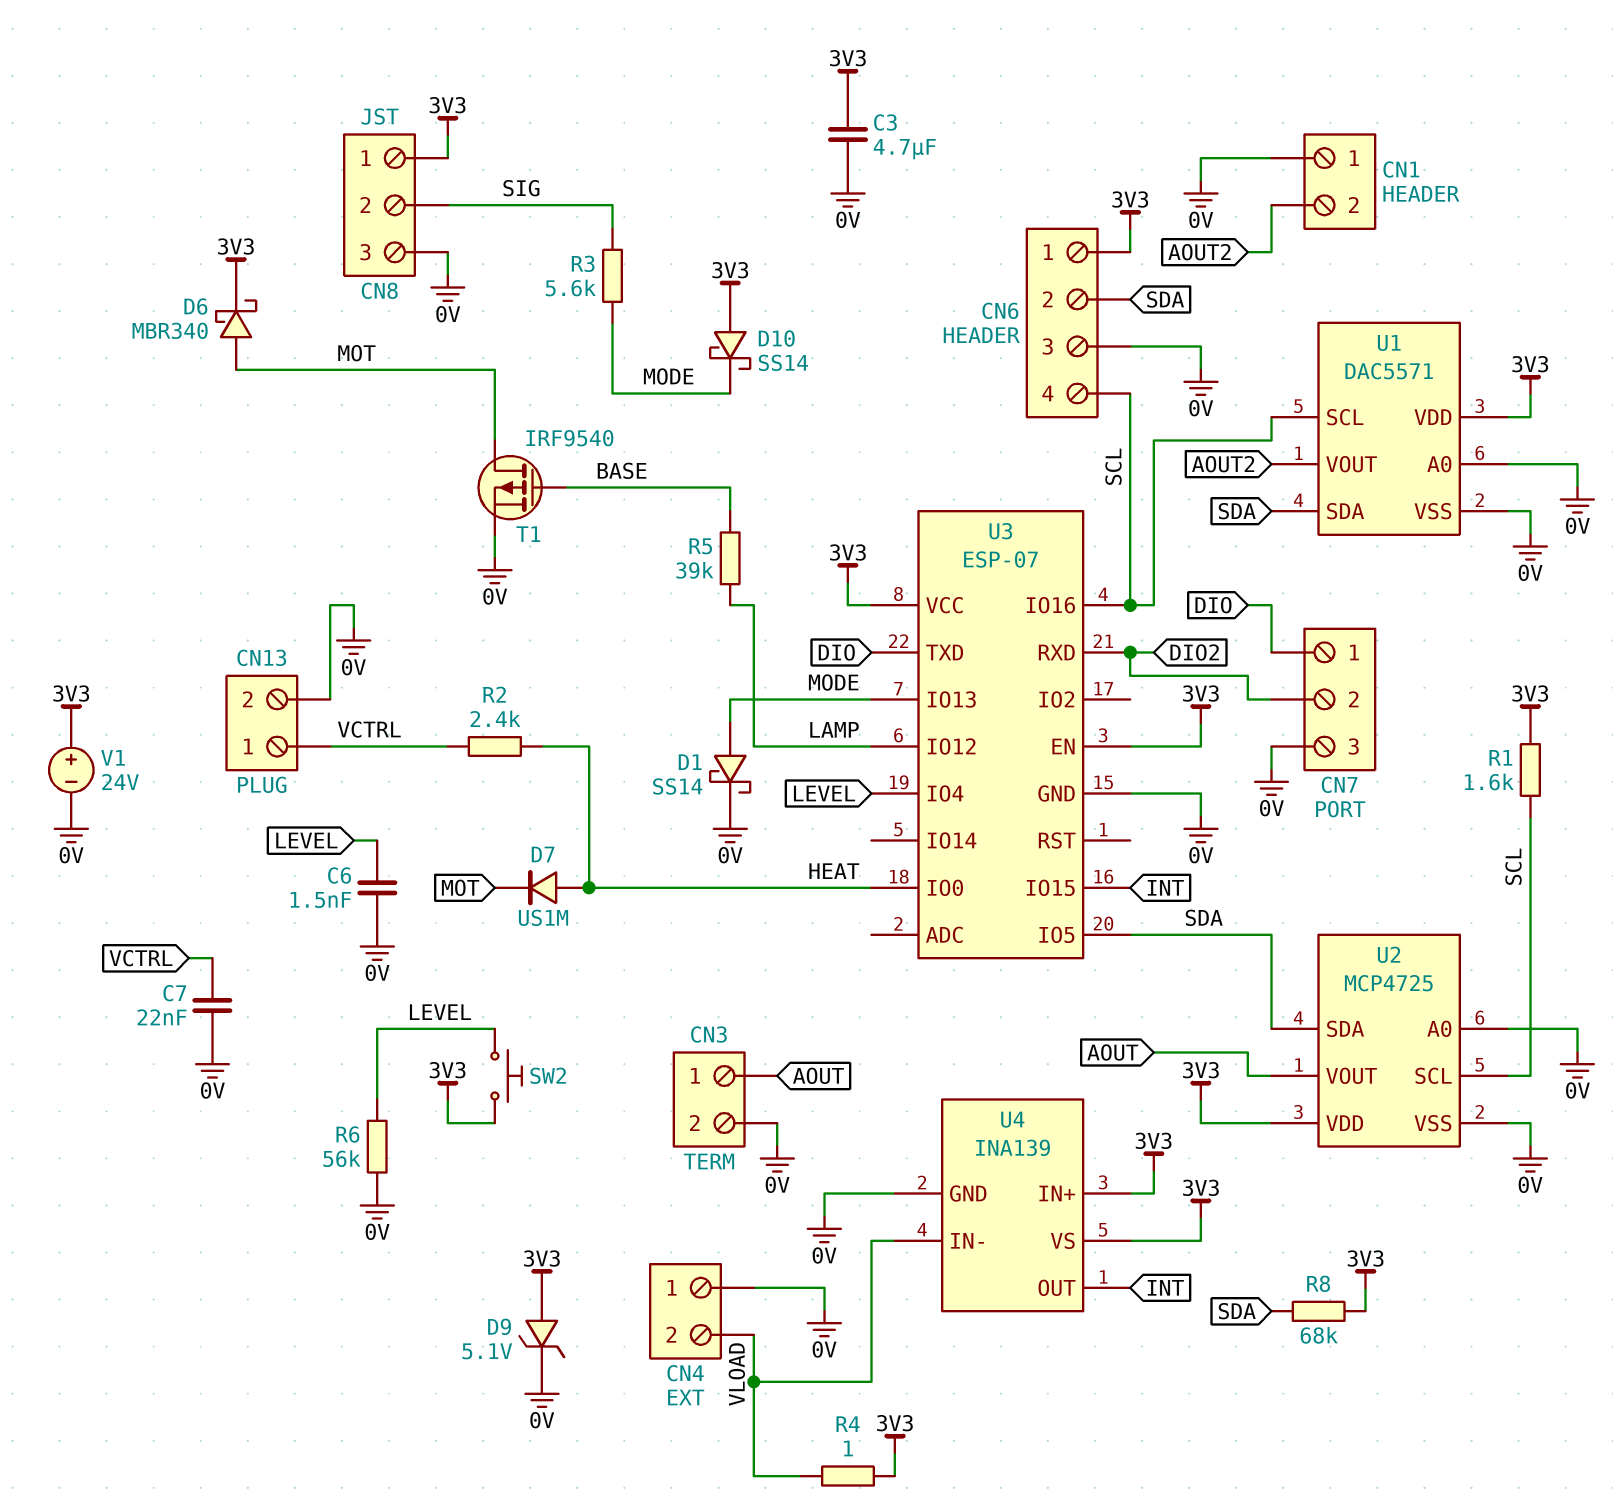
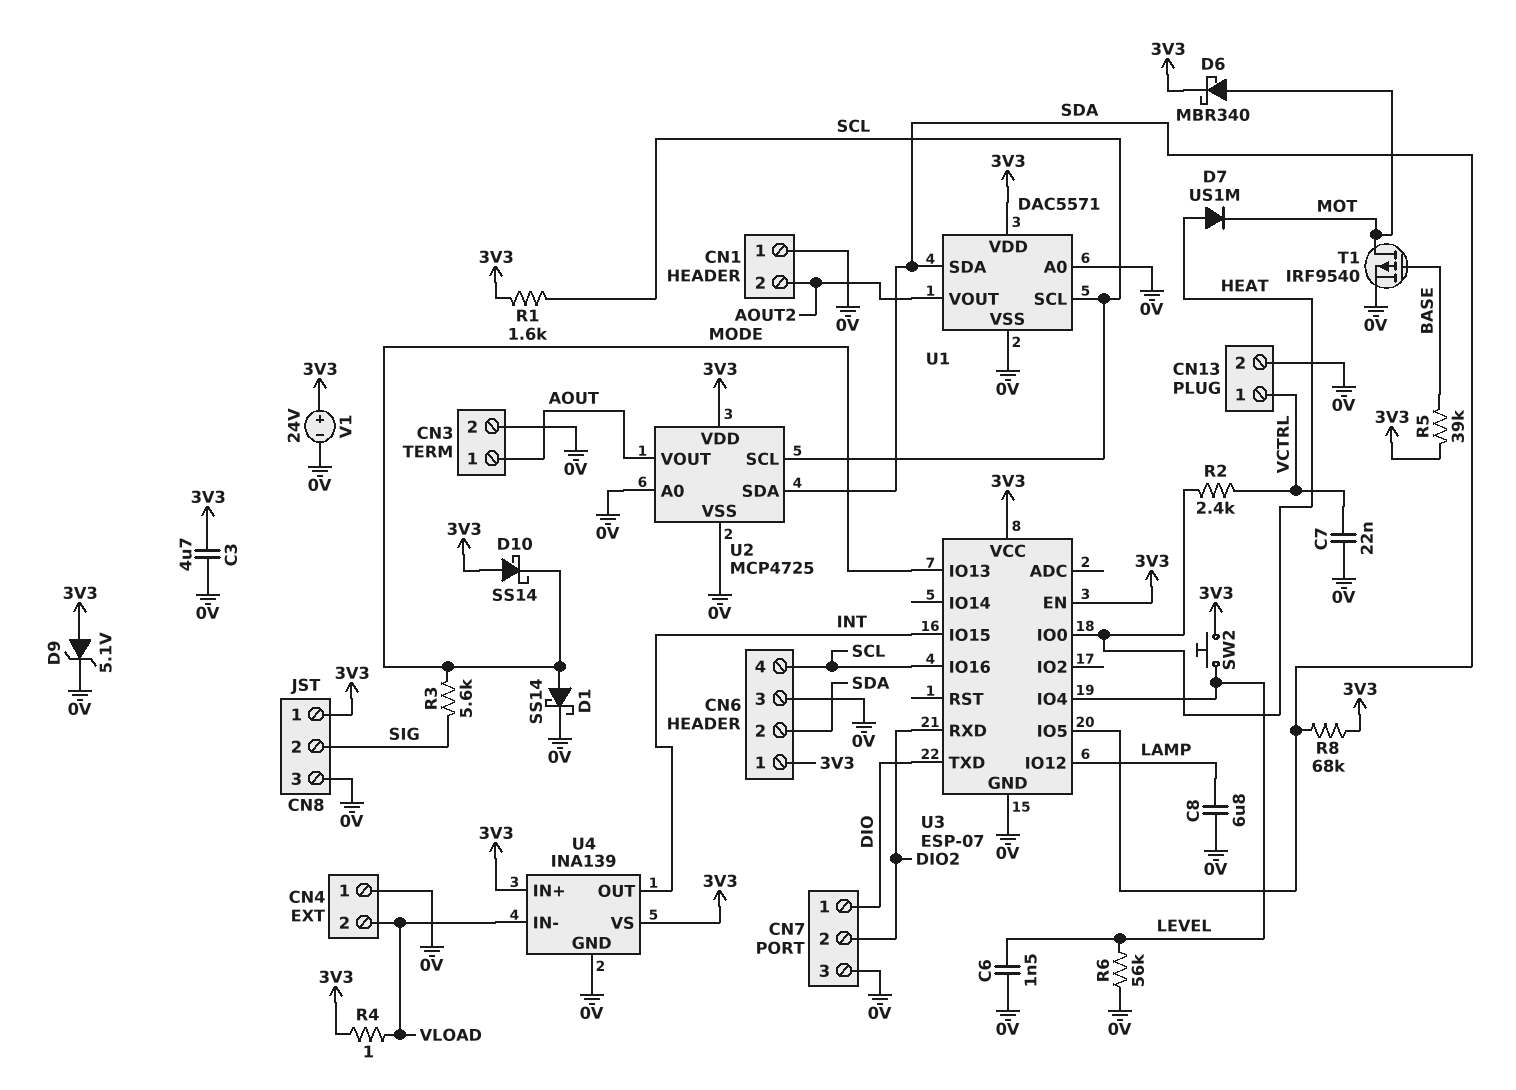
C8: none -> 6.8uF (0V, LAMP)
R5: 39k (BASE, LAMP) -> 39k (3V3, BASE)

